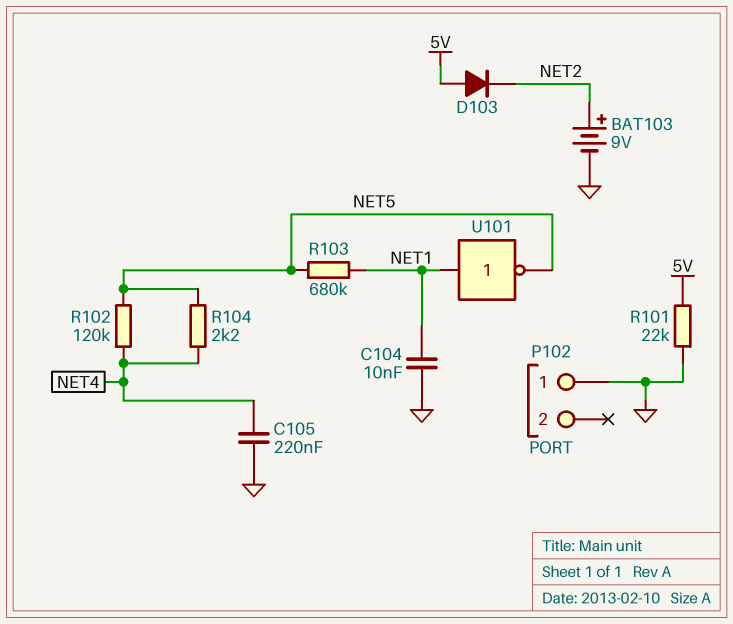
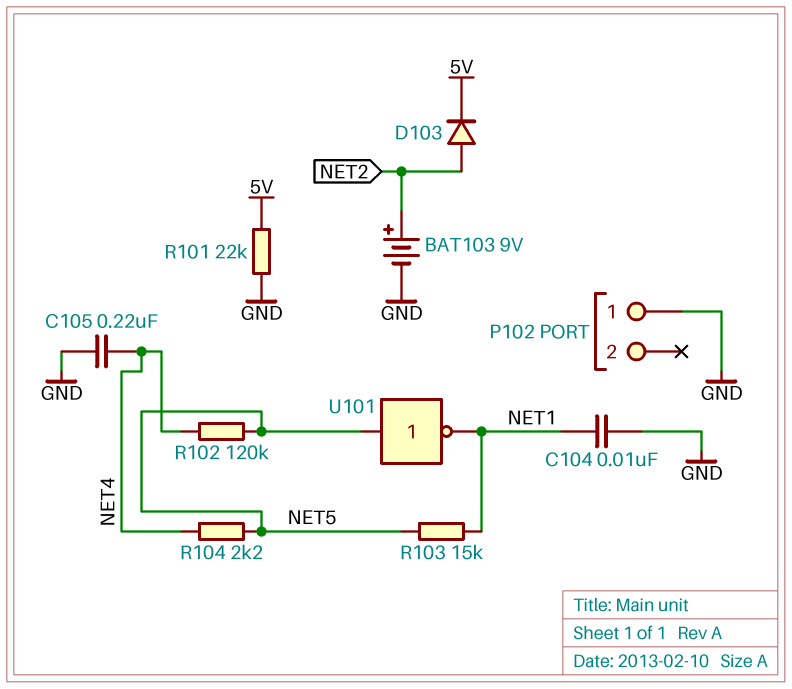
D103: diode (A 5V, K NET2) -> diode (A NET2, K 5V)
R103: 680k (NET1, NET5) -> 15k (NET1, NET5)
U101: NOT (in NET1, out NET5) -> NOT (in NET5, out NET1)

